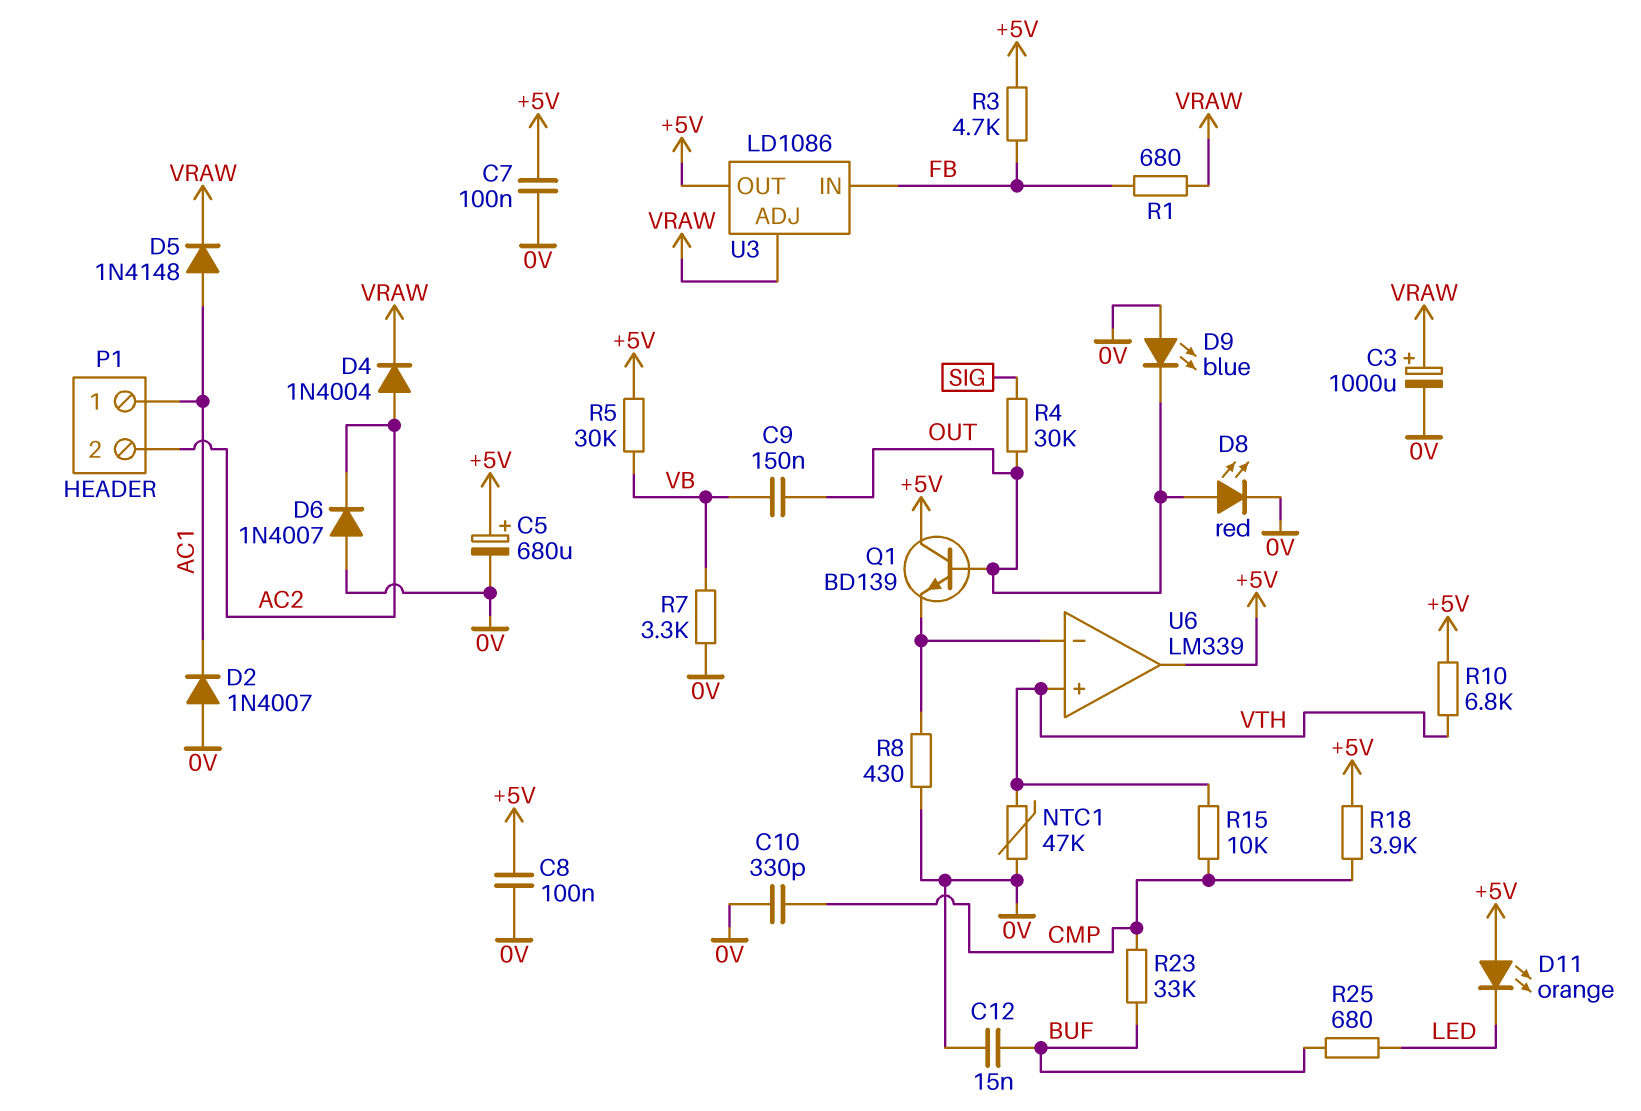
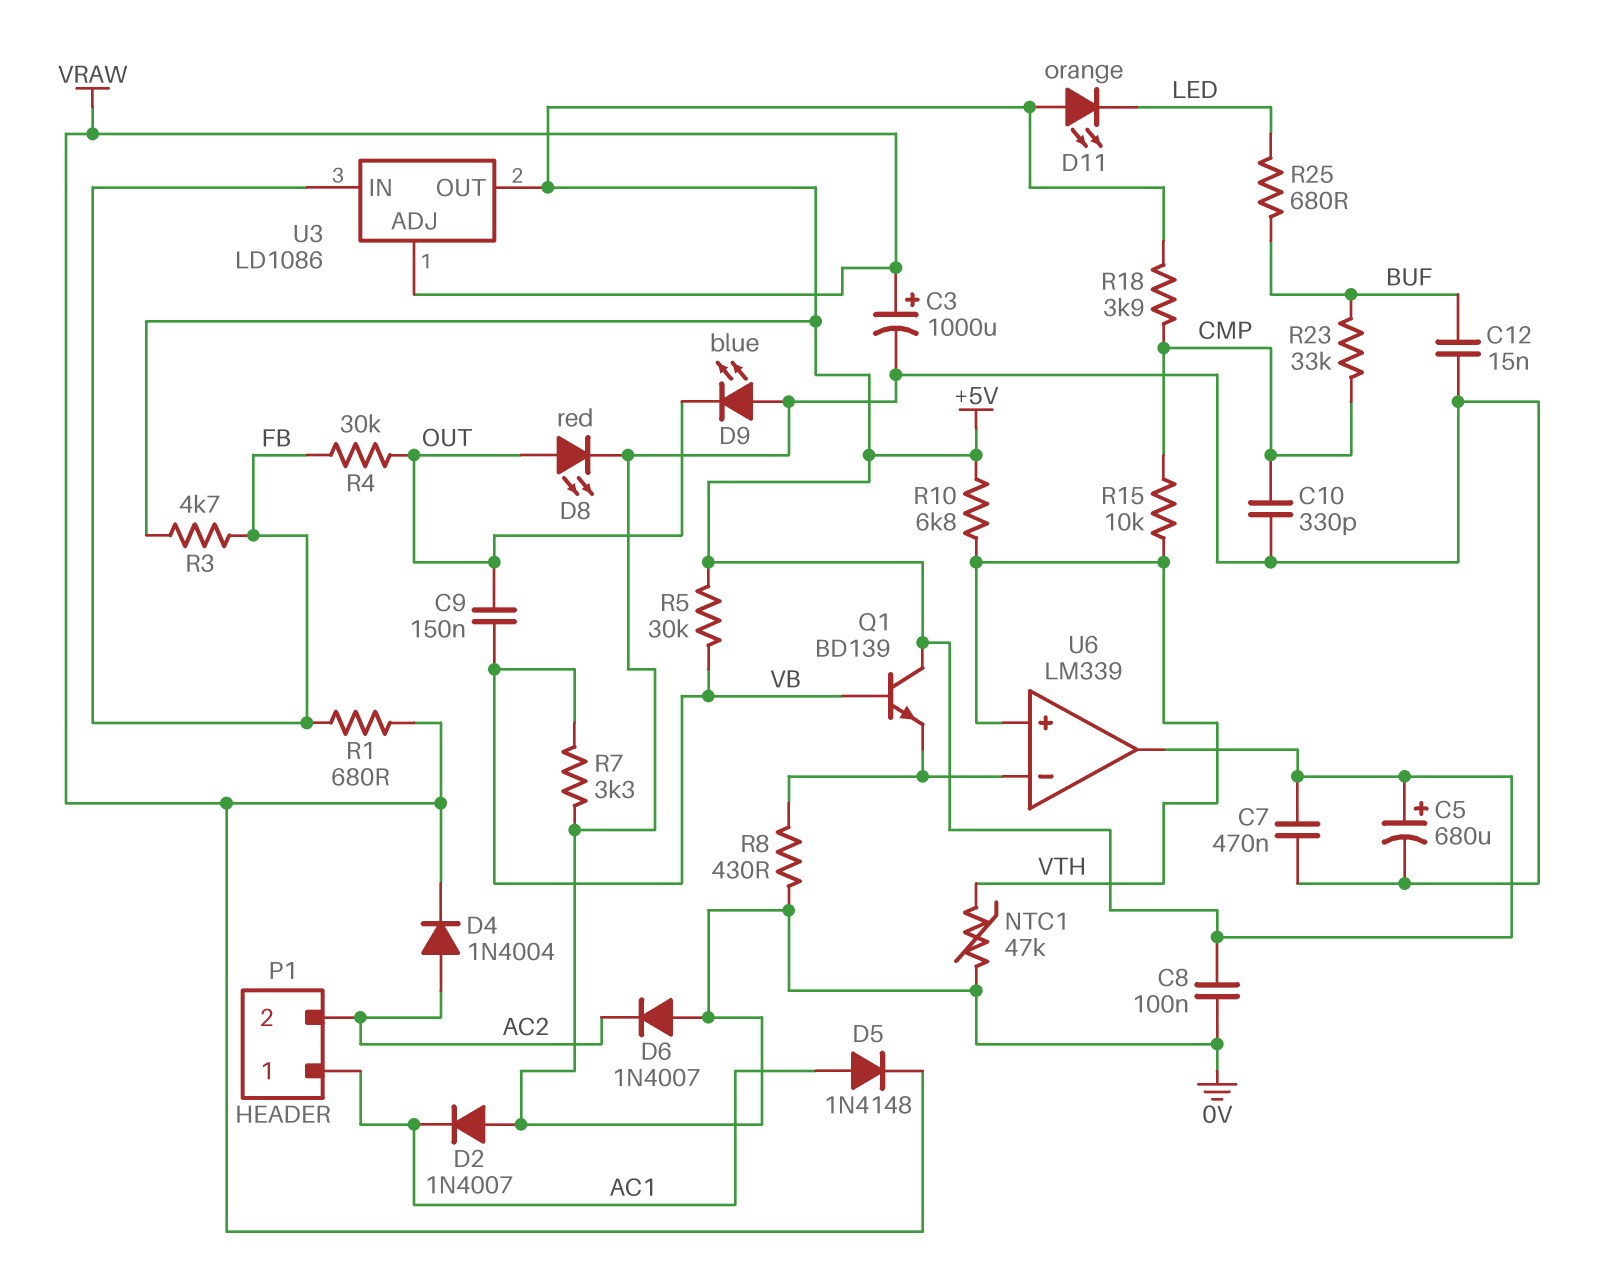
C7: 100nF (+5V, 0V) -> 470nF (+5V, 0V)
Q1: NPN BD139 (B OUT, C +5V, E U6/in-) -> NPN BD139 (B VB, C +5V, E U6/in-)
R4: 30k (OUT, SIG) -> 30k (FB, OUT)

